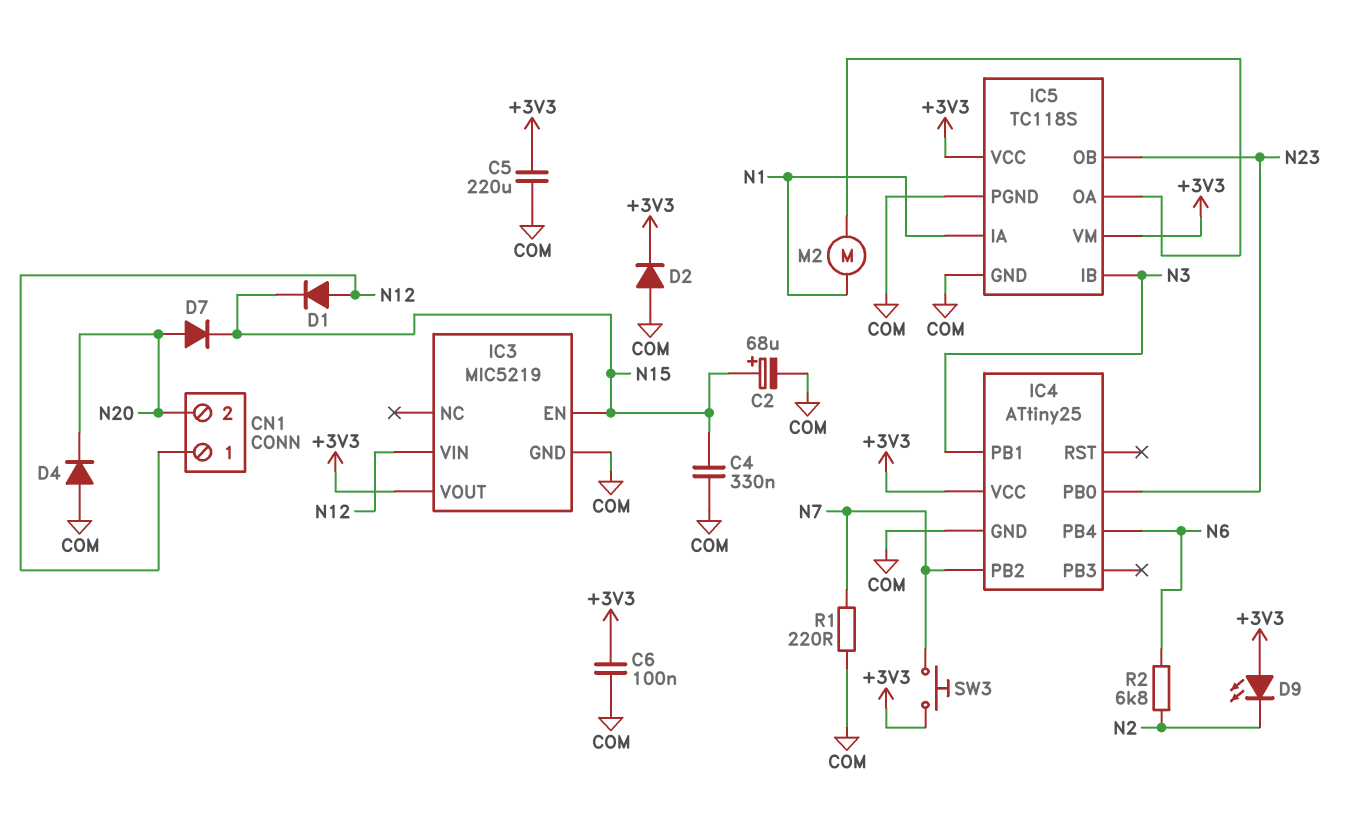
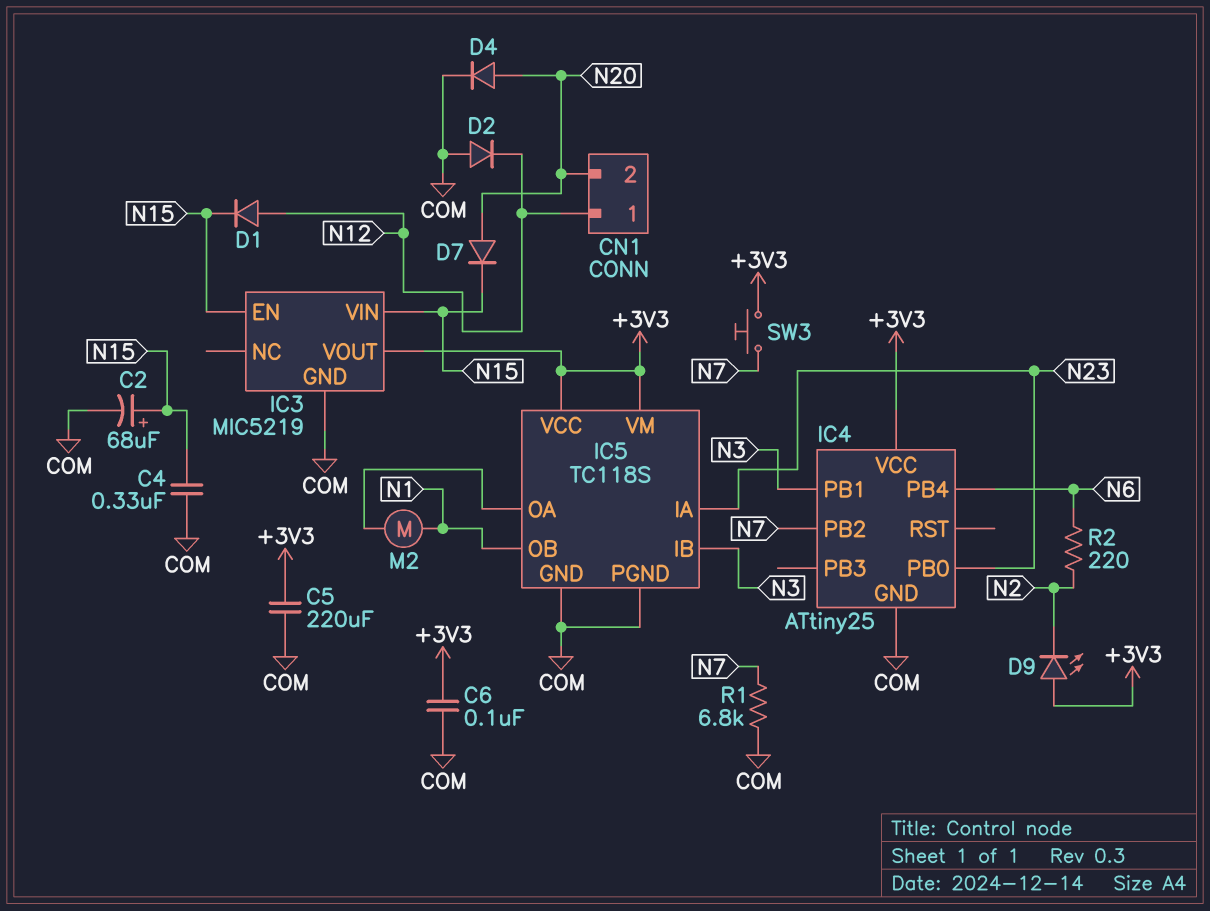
D2: diode (A COM, K +3V3) -> diode (A COM, K N12)
D4: diode (A COM, K N20) -> diode (A N20, K COM)
IC3 pin VIN: N12 -> N15
IC5 pin IA: N1 -> N23
IC5 pin OB: N23 -> N1
R1: 220 (COM, N7) -> 6.8k (COM, N7)
R2: 6.8k (N2, N6) -> 220 (N2, N6)

